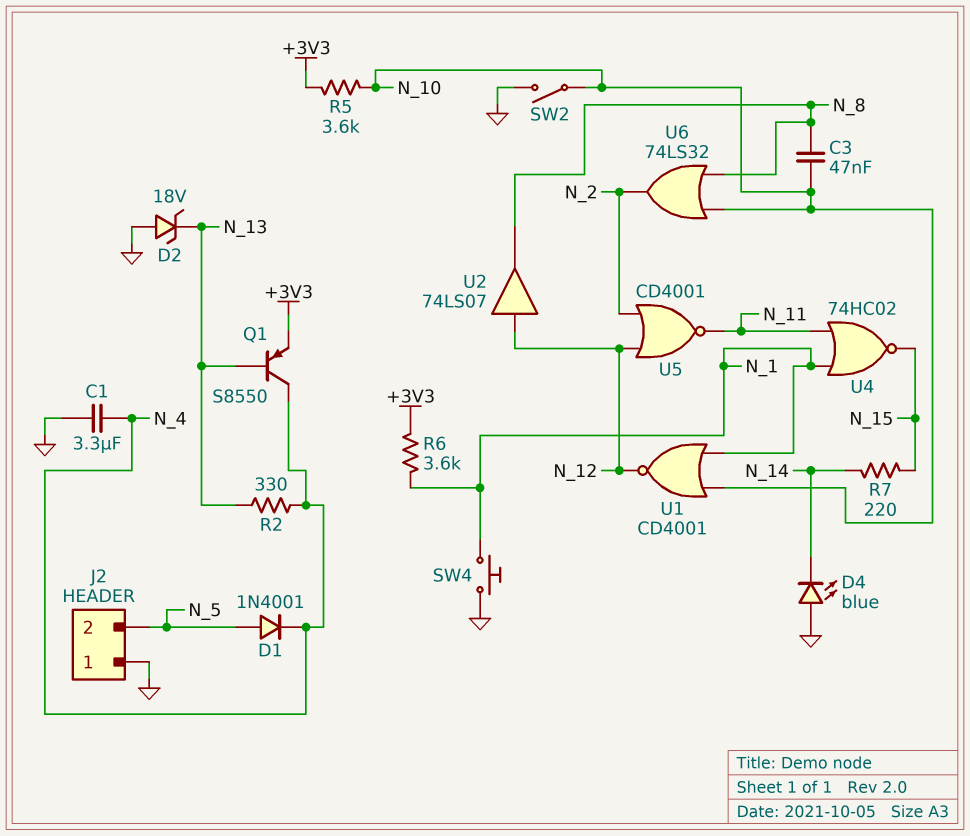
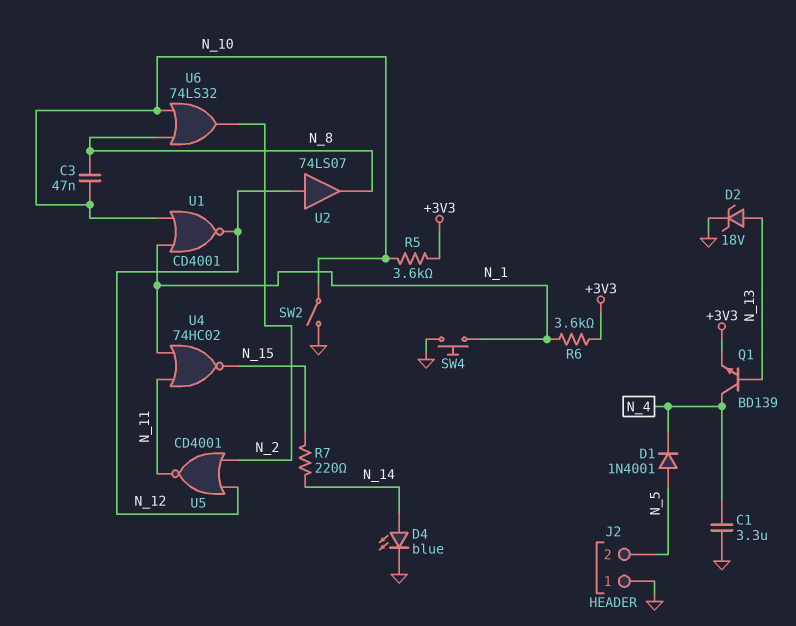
D2: zener 18V (A GND, K N_13) -> zener 18V (A N_13, K GND)
D4: LED blue (A GND, K N_14) -> LED blue (A N_14, K GND)
Q1: PNP S8550 (B N_13, C N_4, E +3V3) -> NPN BD139 (B N_13, C N_4, E +3V3)
R2: 330 (N_4, N_13) -> none

